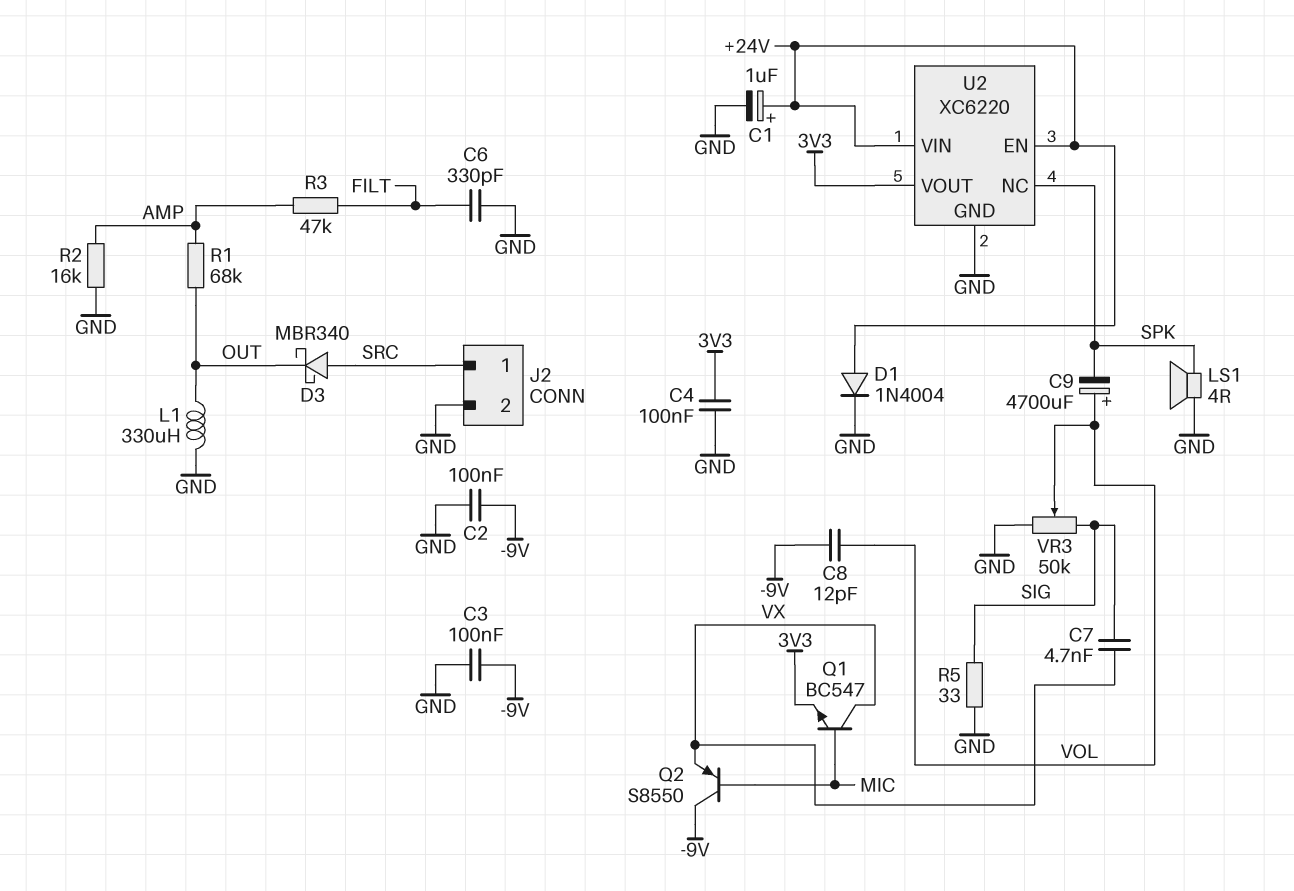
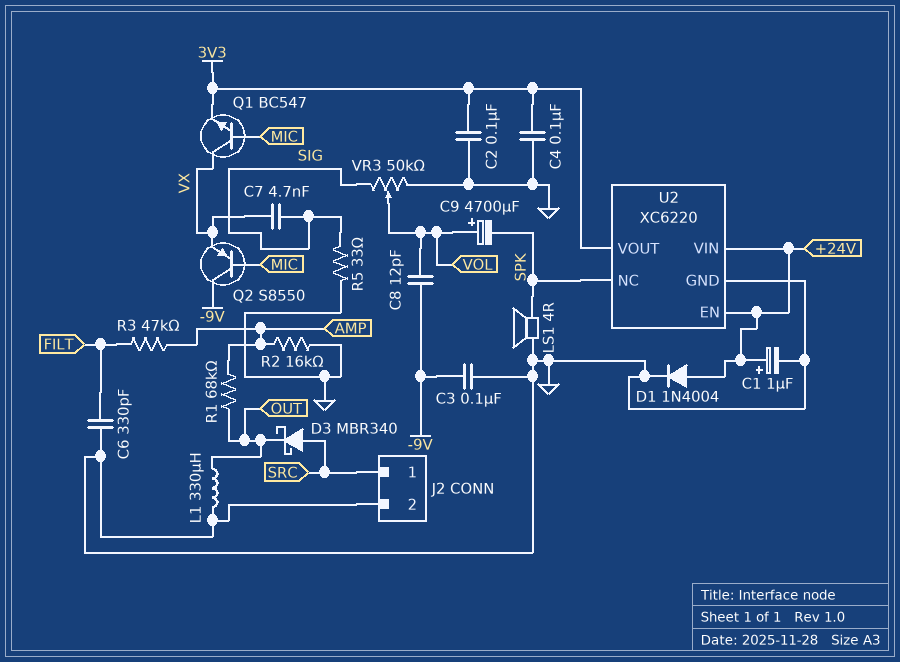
C2: 100nF (-9V, GND) -> 100nF (3V3, GND)

